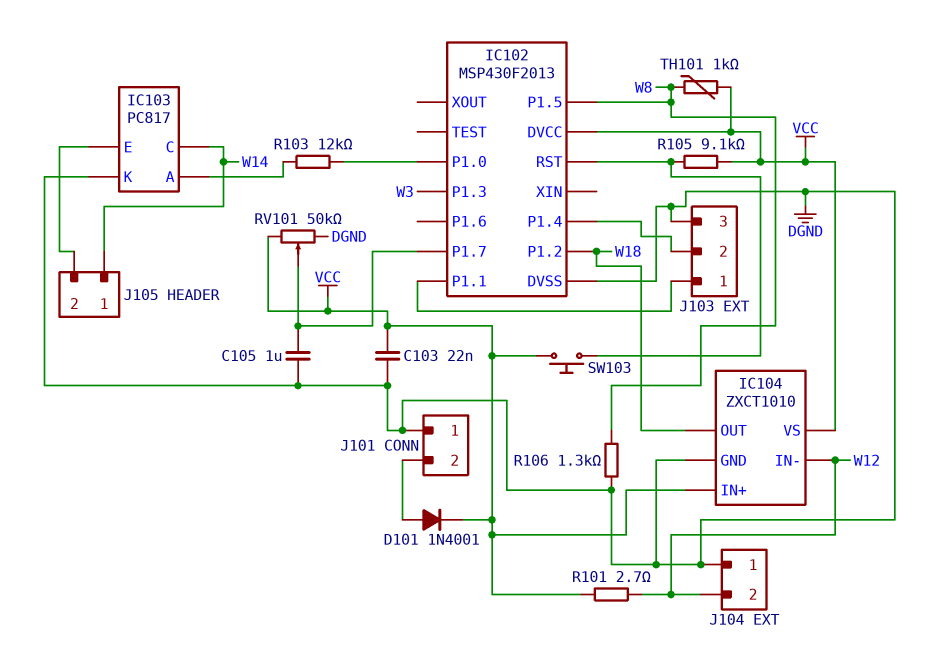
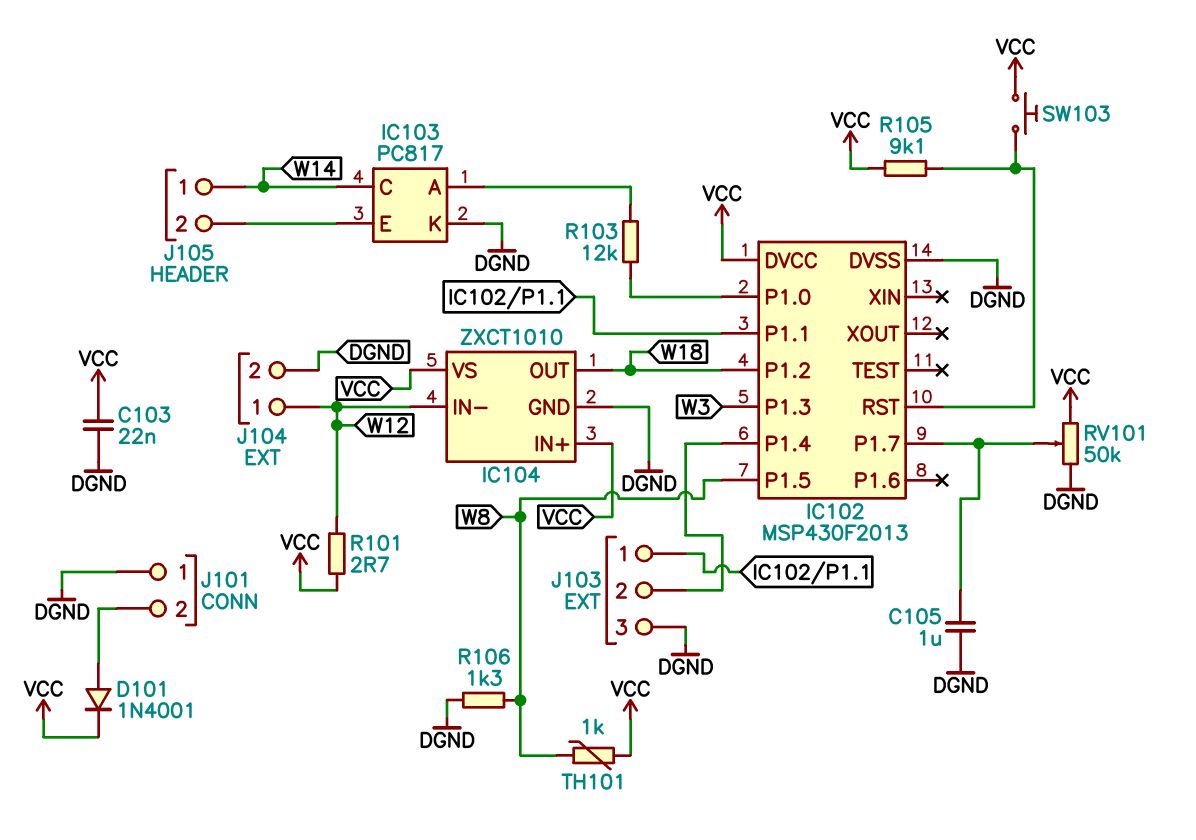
J104 pin 1: DGND -> W12
J104 pin 2: W12 -> DGND

